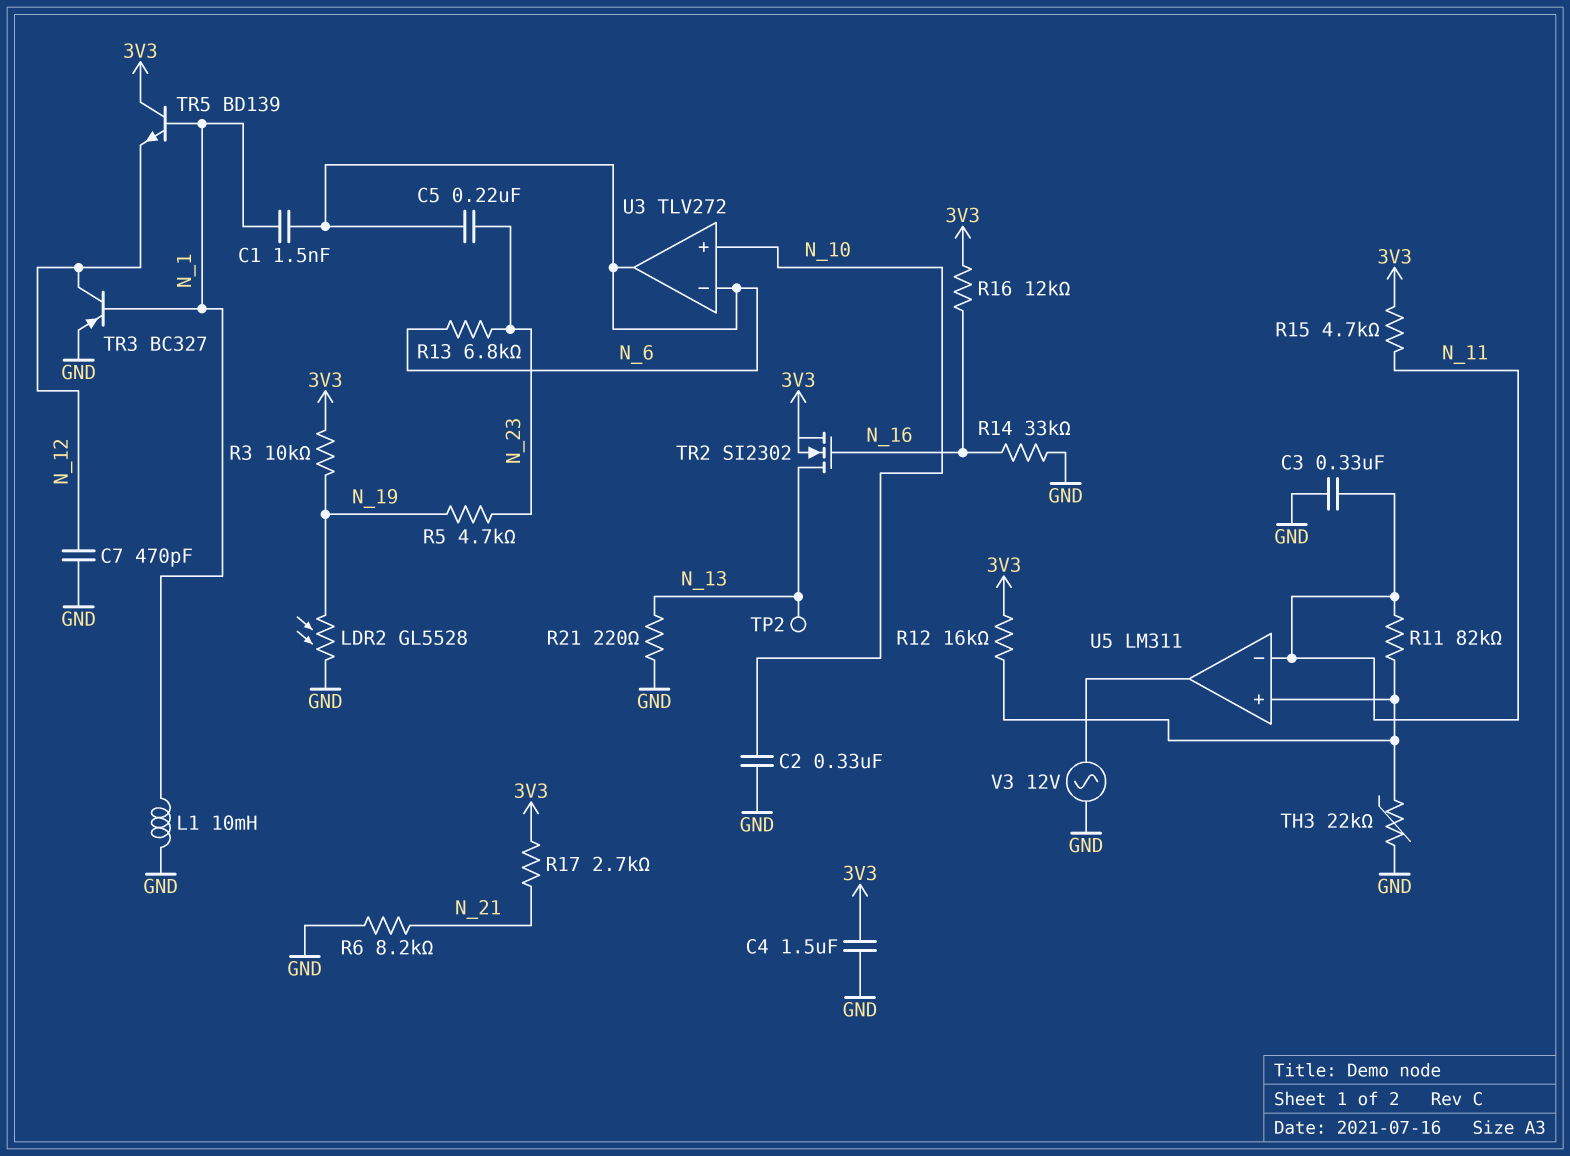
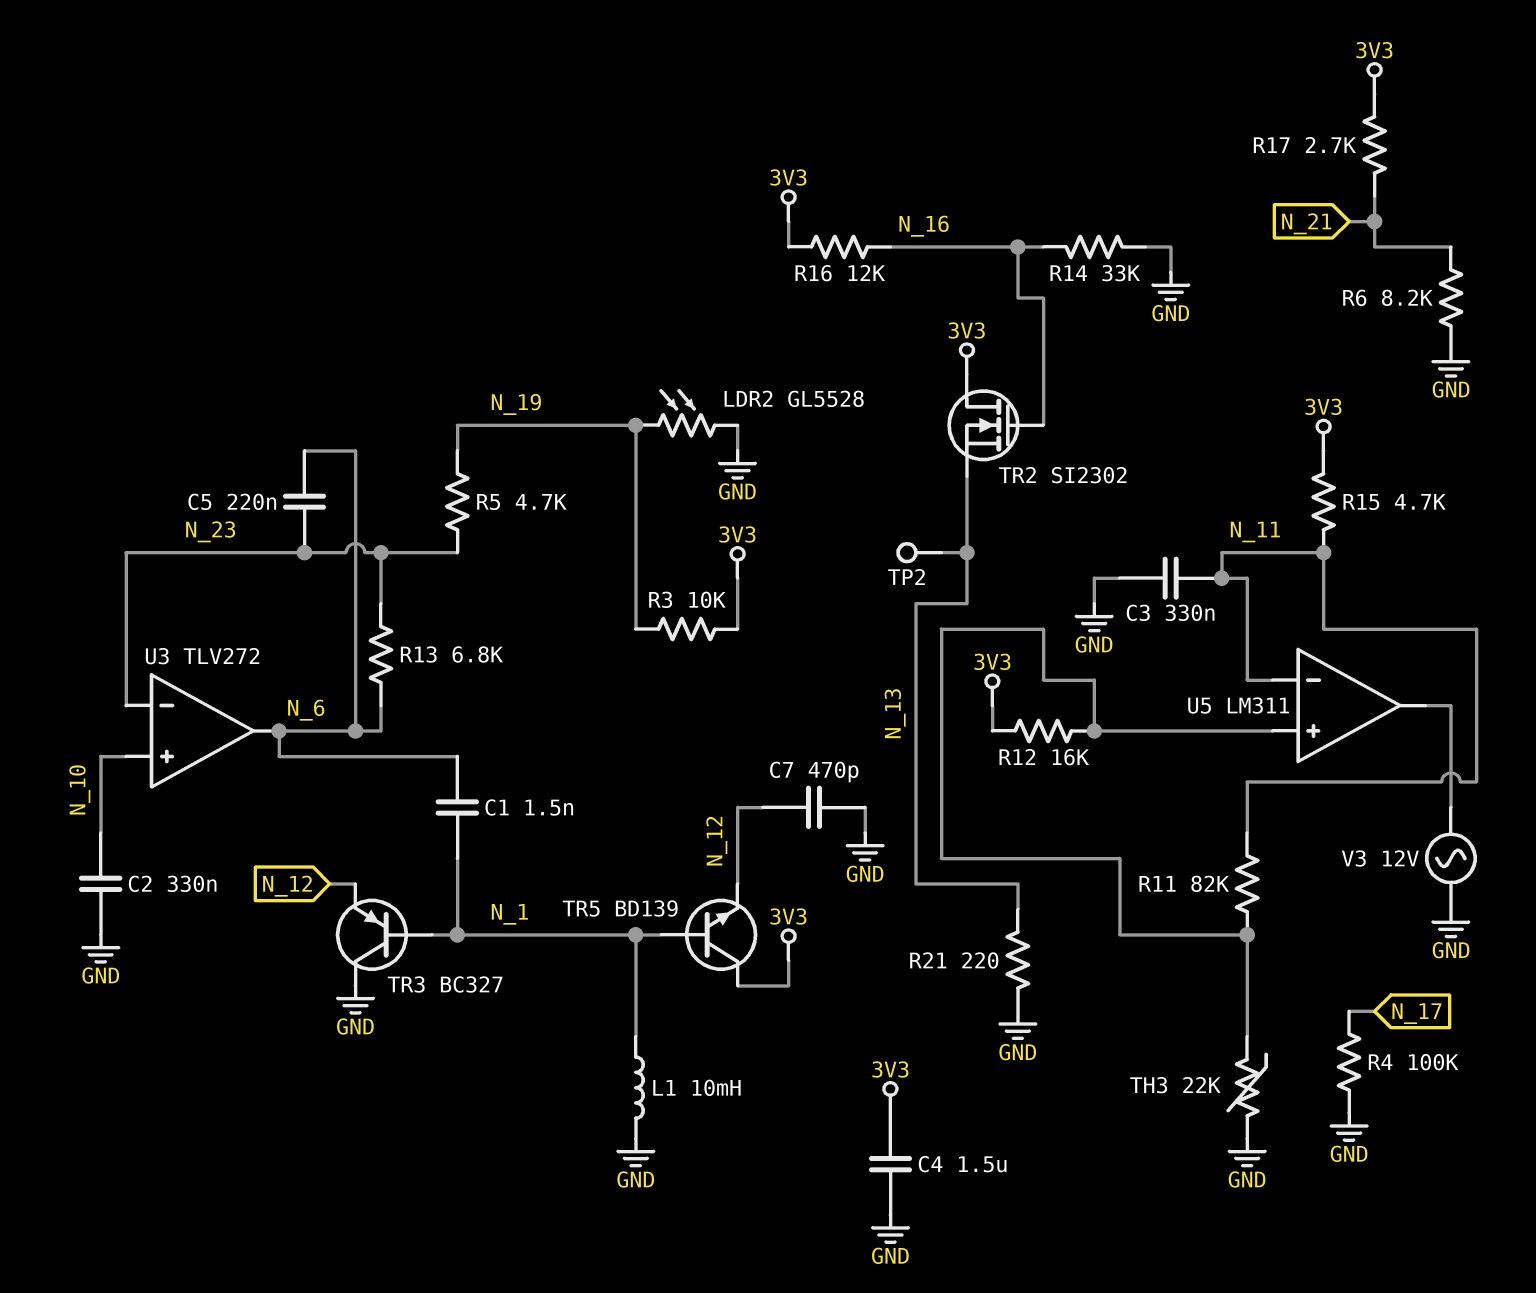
R4: none -> 100k (GND, N_17)
TR2: NMOS SI2302 (G N_16, D N_13, S 3V3) -> NMOS SI2302 (G N_16, D 3V3, S N_13)
TR3: PNP BC327 (B N_1, C N_12, E GND) -> PNP BC327 (B N_1, C GND, E N_12)
U3 pin in-: N_6 -> N_23

